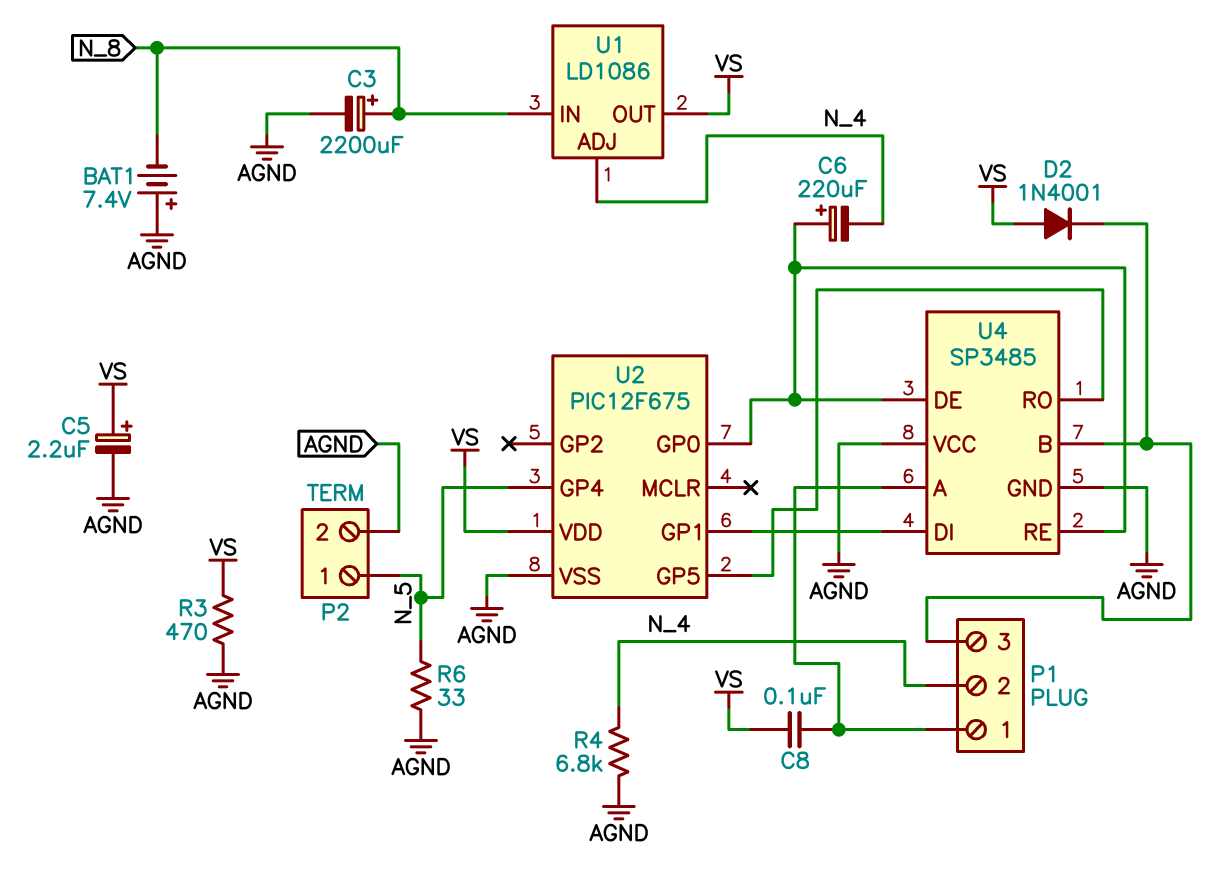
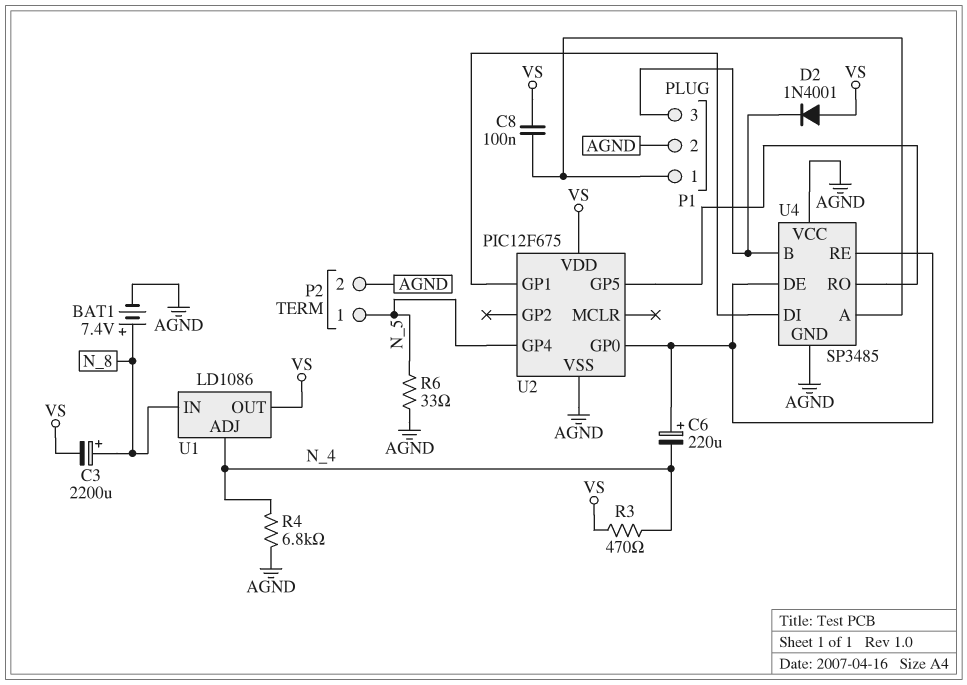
BAT1: 7.4V (plus AGND, minus N_8) -> 7.4V (plus N_8, minus AGND)
C3: 2200uF (plus N_8, minus AGND) -> 2200uF (plus N_8, minus VS)
C5: 2.2uF (plus VS, minus AGND) -> none
P1 pin 2: N_4 -> AGND
R3: 470 (AGND, VS) -> 470 (N_4, VS)

